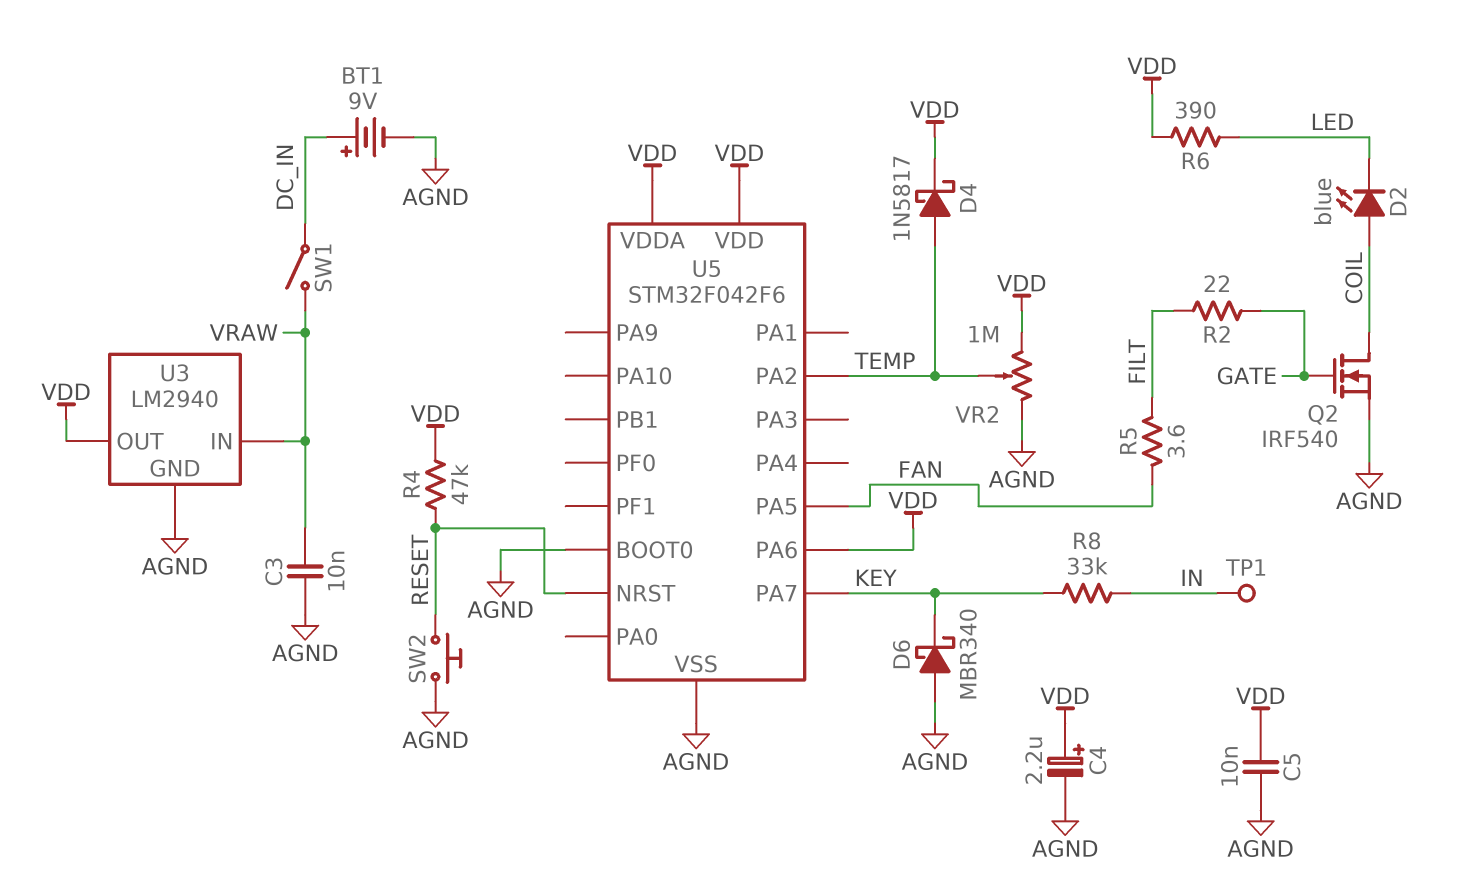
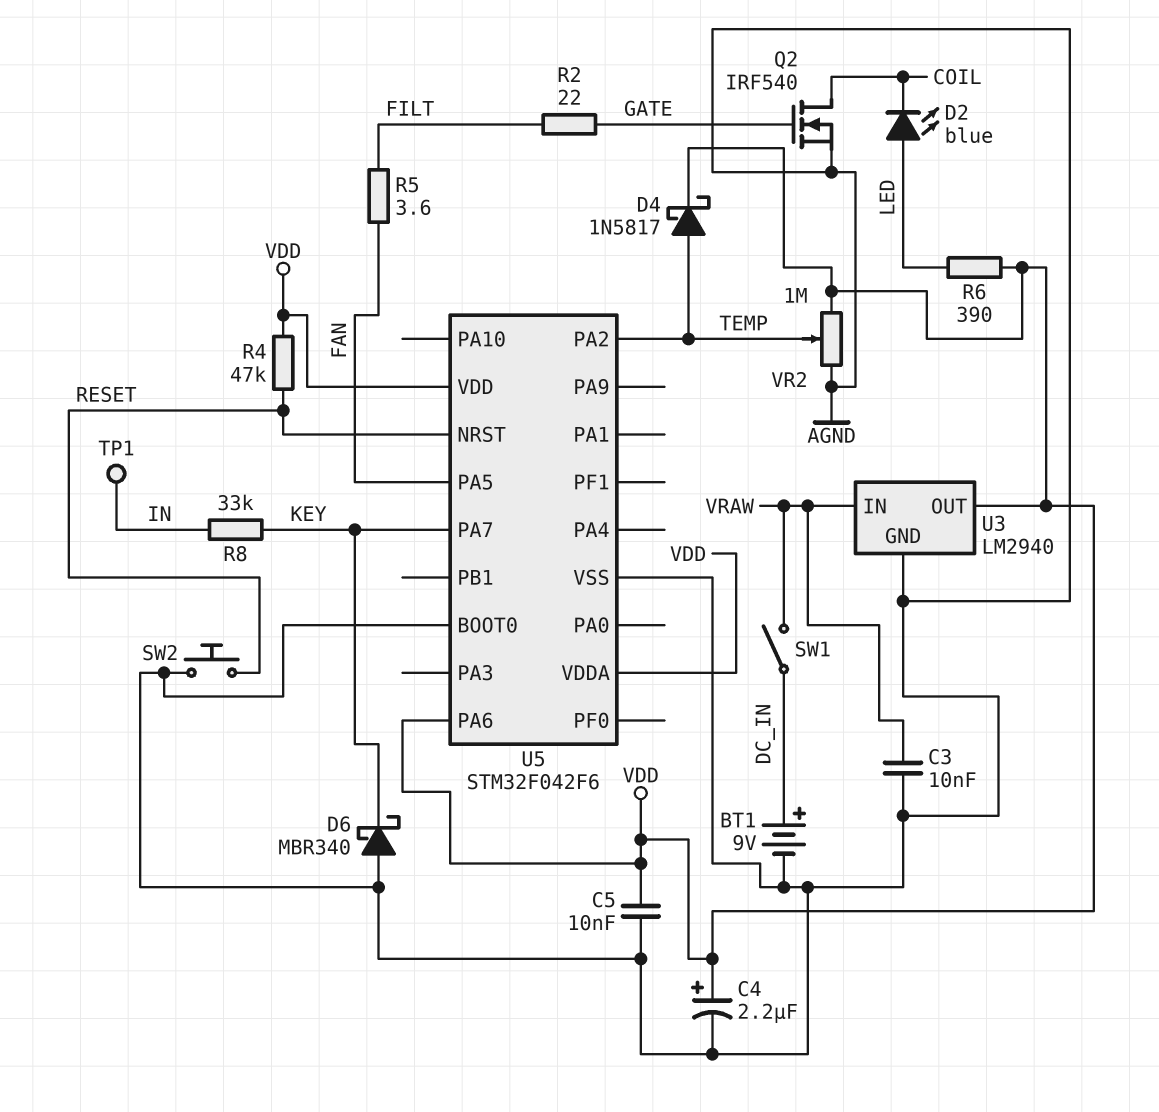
D2: LED blue (A COIL, K LED) -> LED blue (A LED, K COIL)

